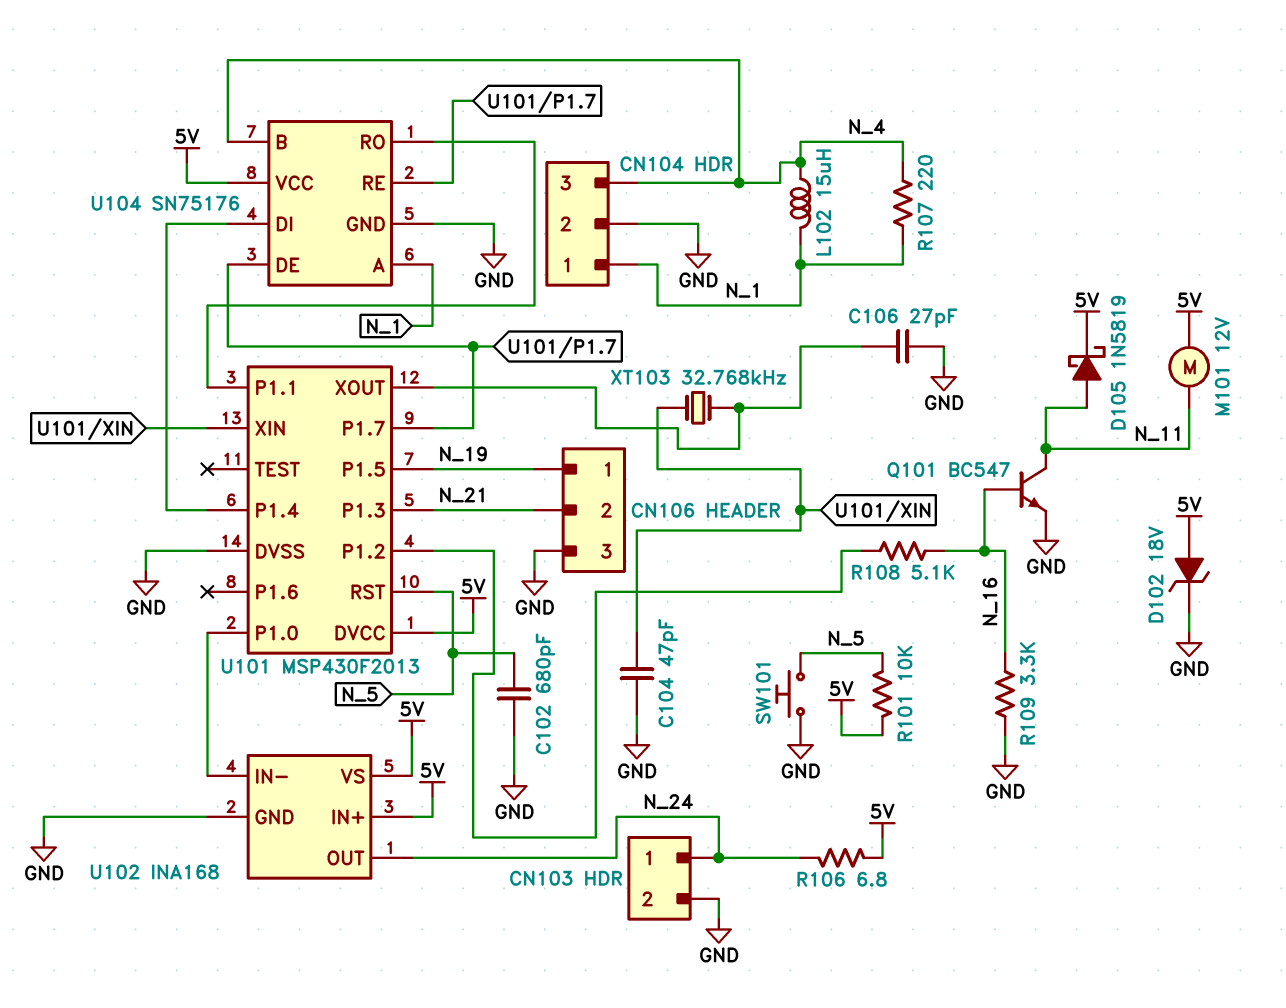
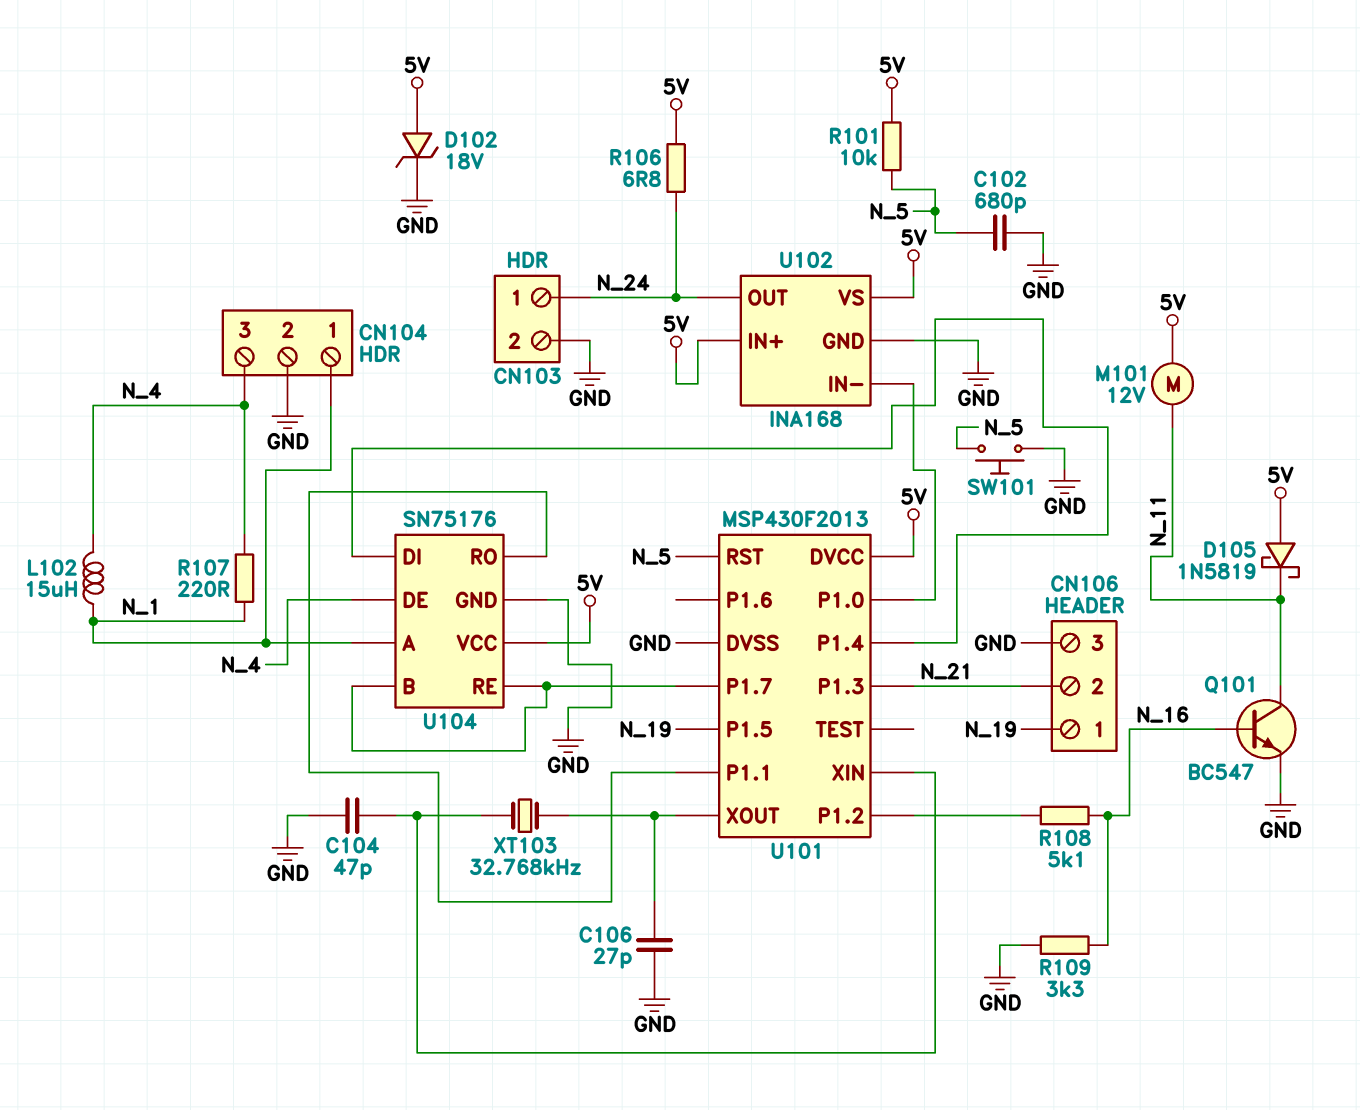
D105: schottky 1N5819 (A N_11, K 5V) -> schottky 1N5819 (A 5V, K N_11)
U104 pin B: N_4 -> U101/P1.7
U104 pin DE: U101/P1.7 -> N_4

